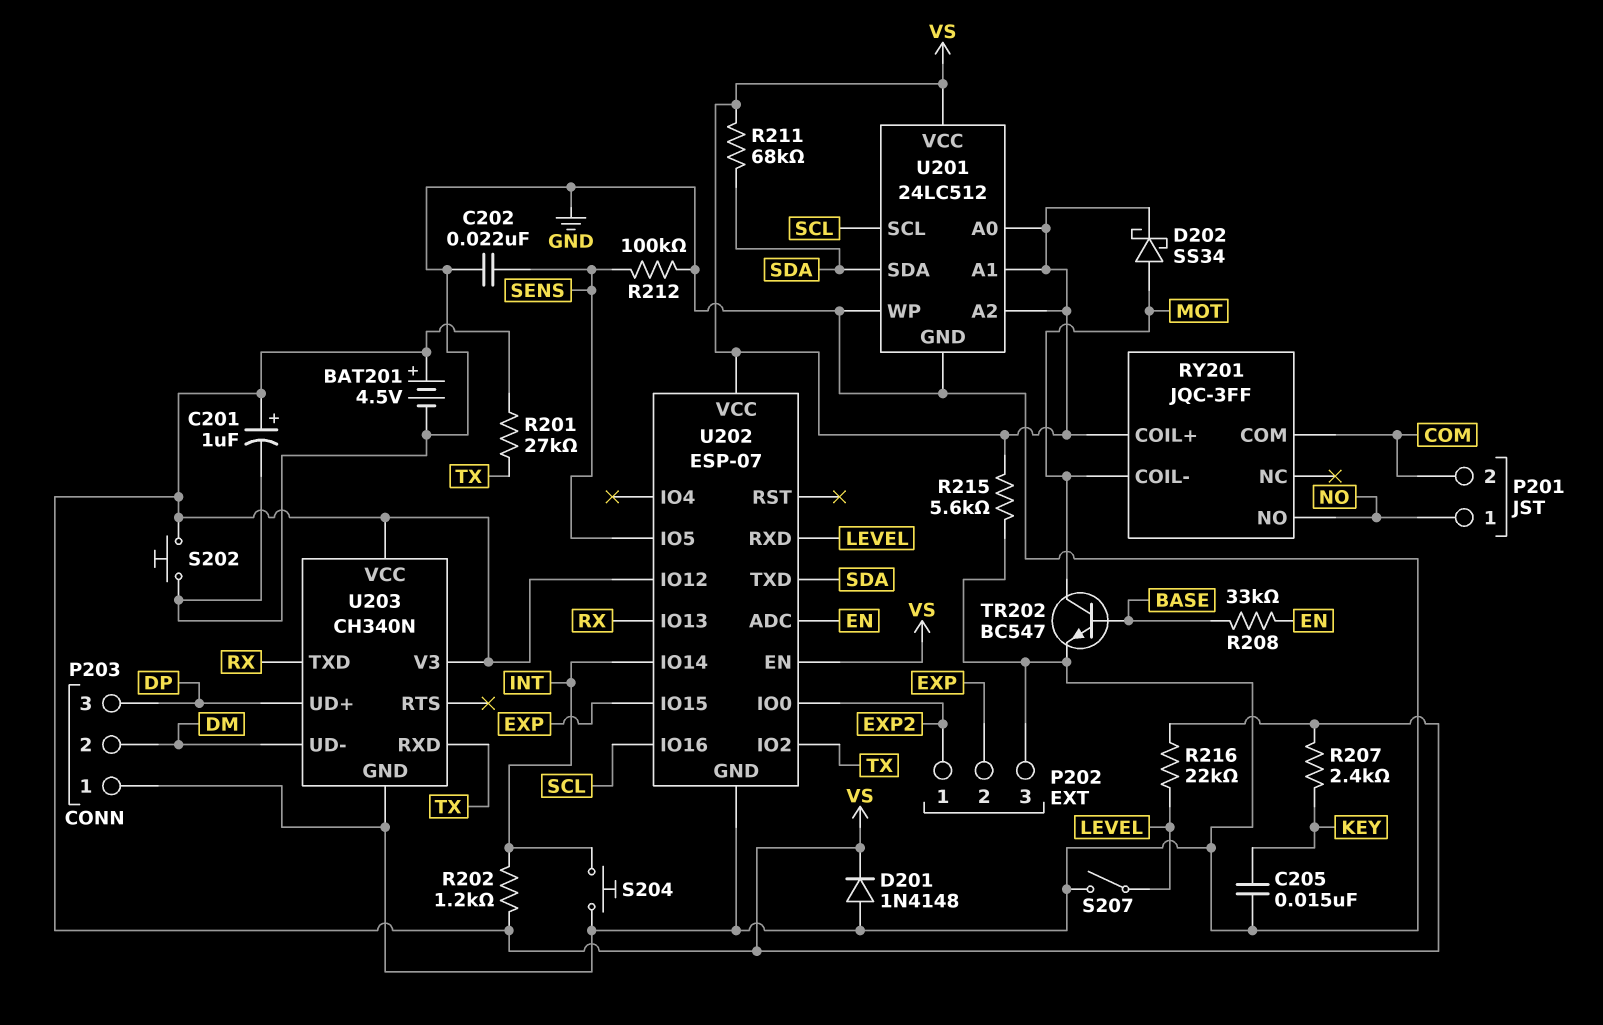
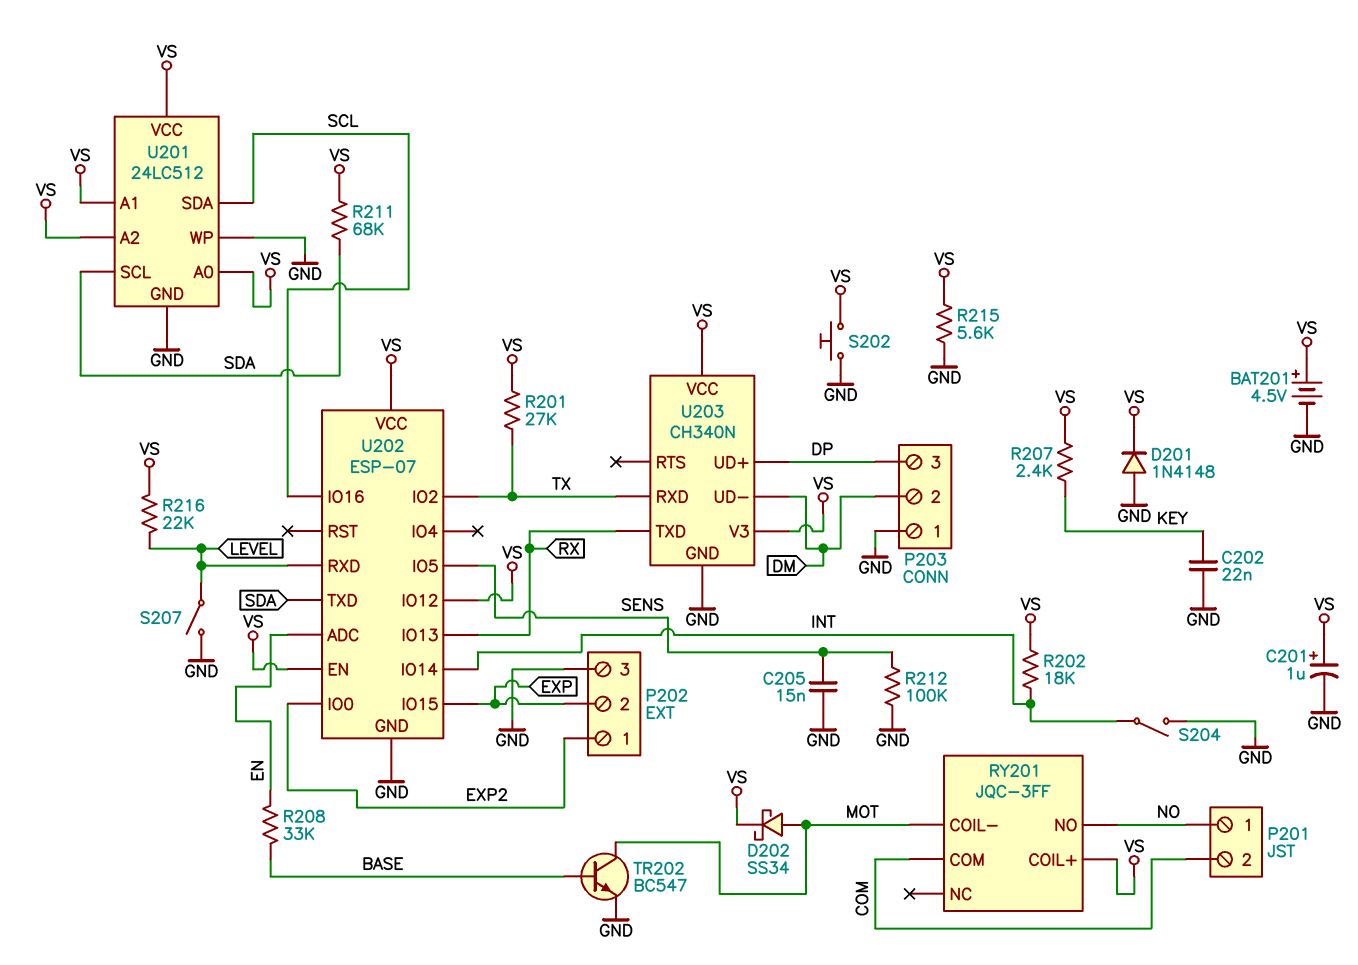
C202: 22nF (GND, SENS) -> 22nF (GND, KEY)
C205: 15nF (GND, KEY) -> 15nF (GND, SENS)
R202: 1.2k (INT, VS) -> 18k (INT, VS)
S204: button (GND, INT) -> switch (GND, INT)
U201 pin SCL: SCL -> SDA
U201 pin SDA: SDA -> SCL

